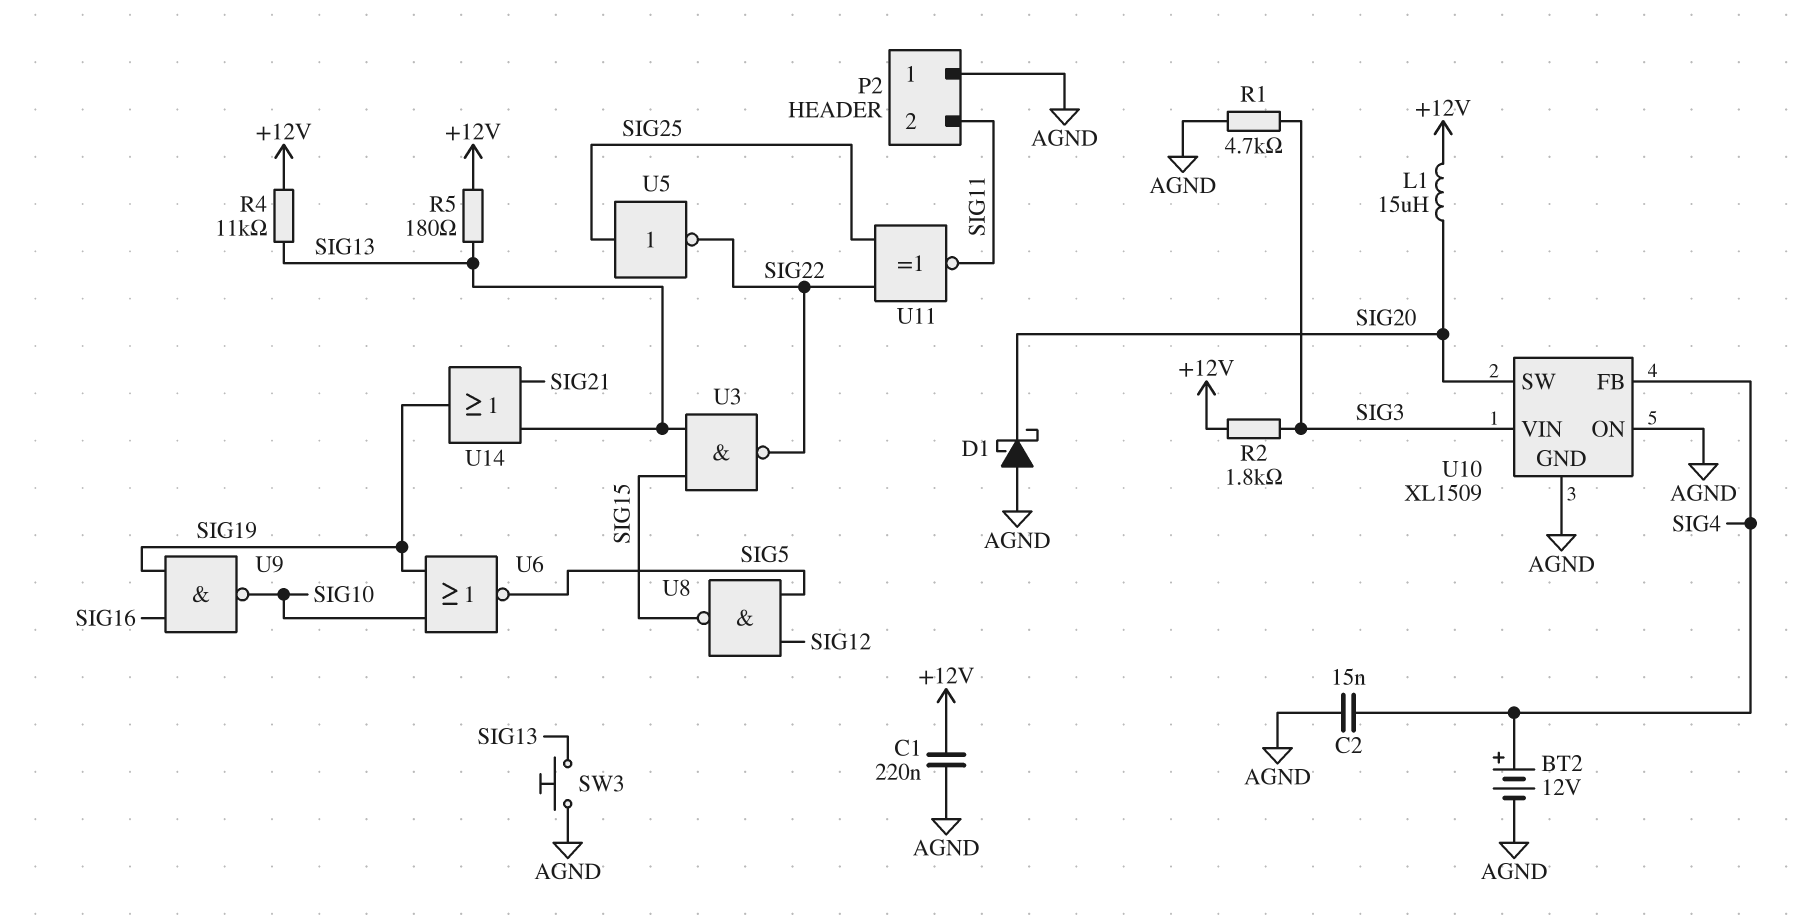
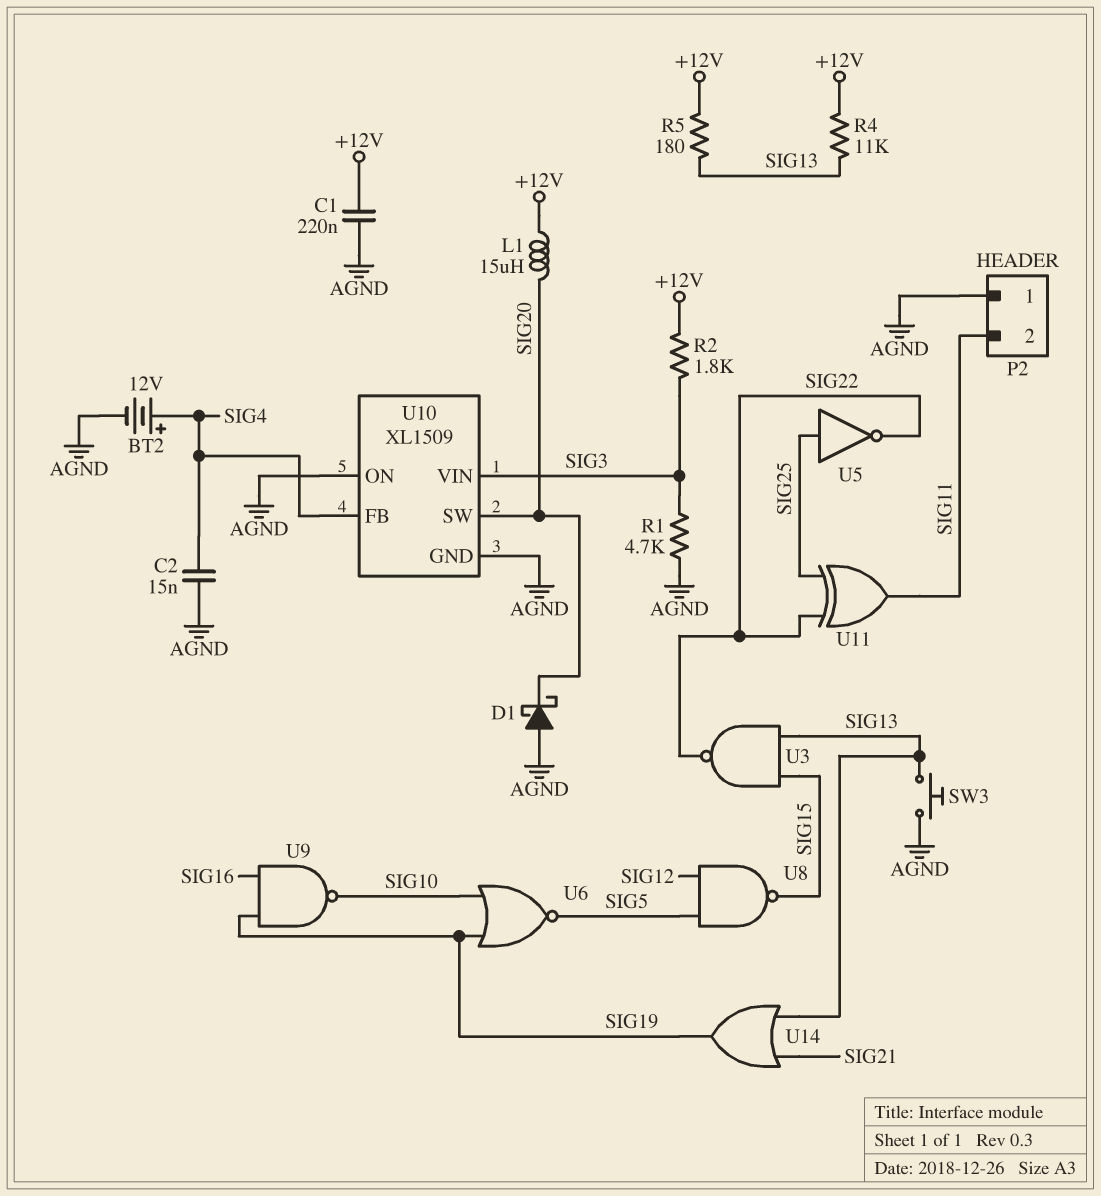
U11: XNOR (in SIG22, in SIG25, out SIG11) -> XOR (in SIG22, in SIG25, out SIG11)

